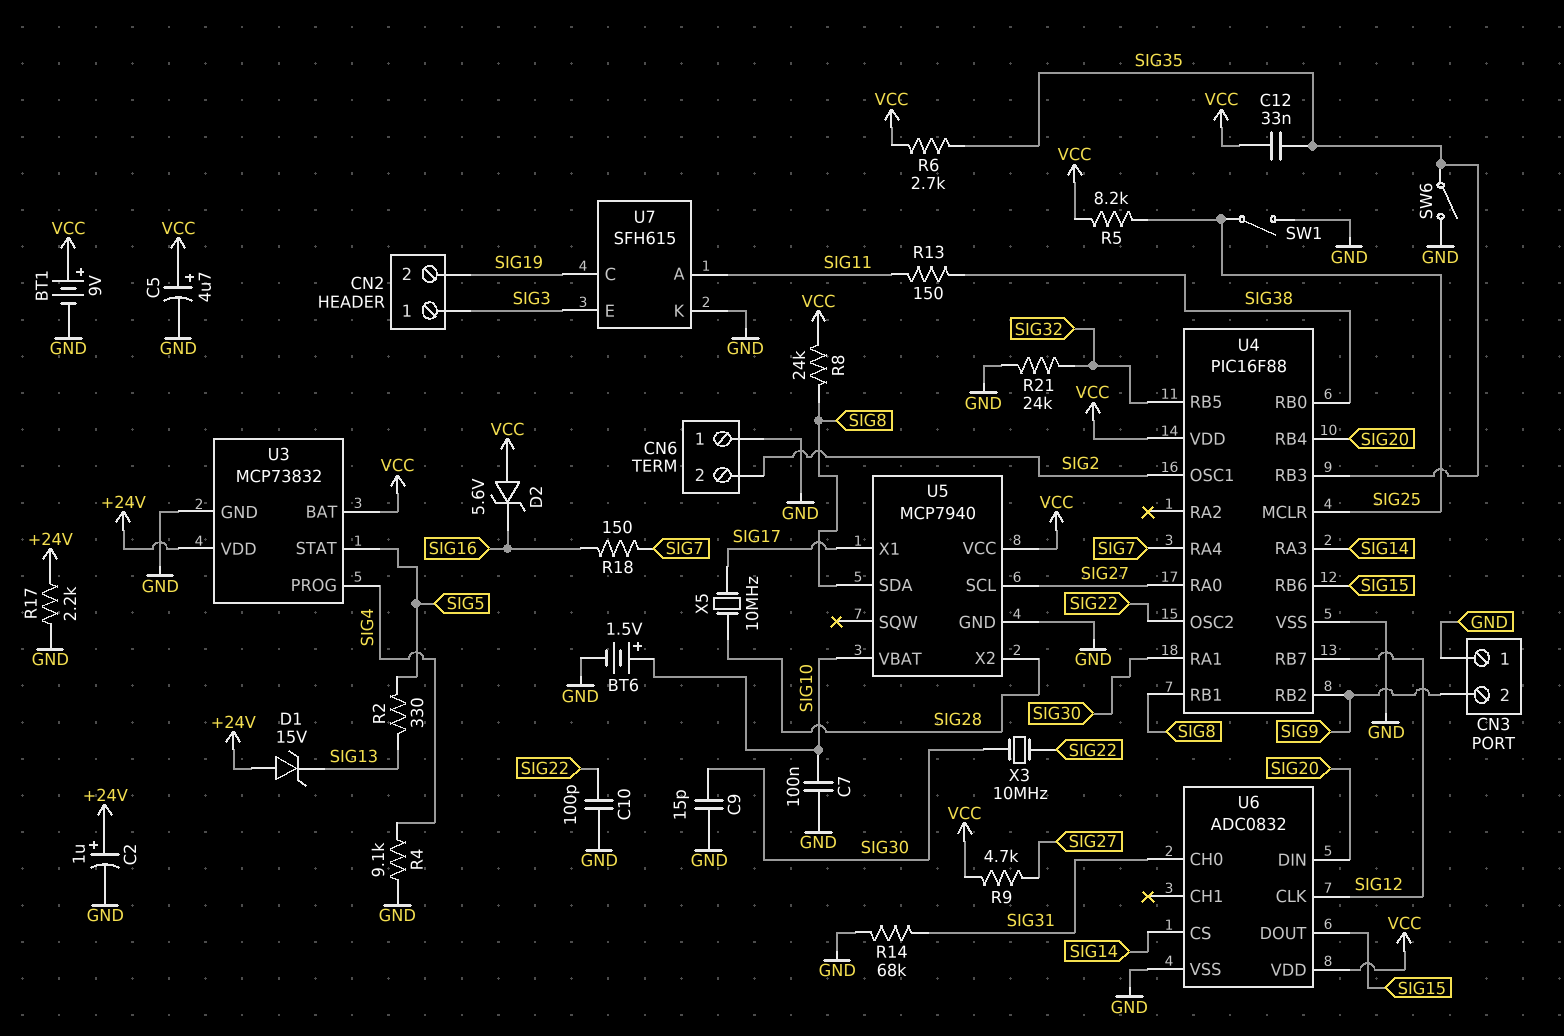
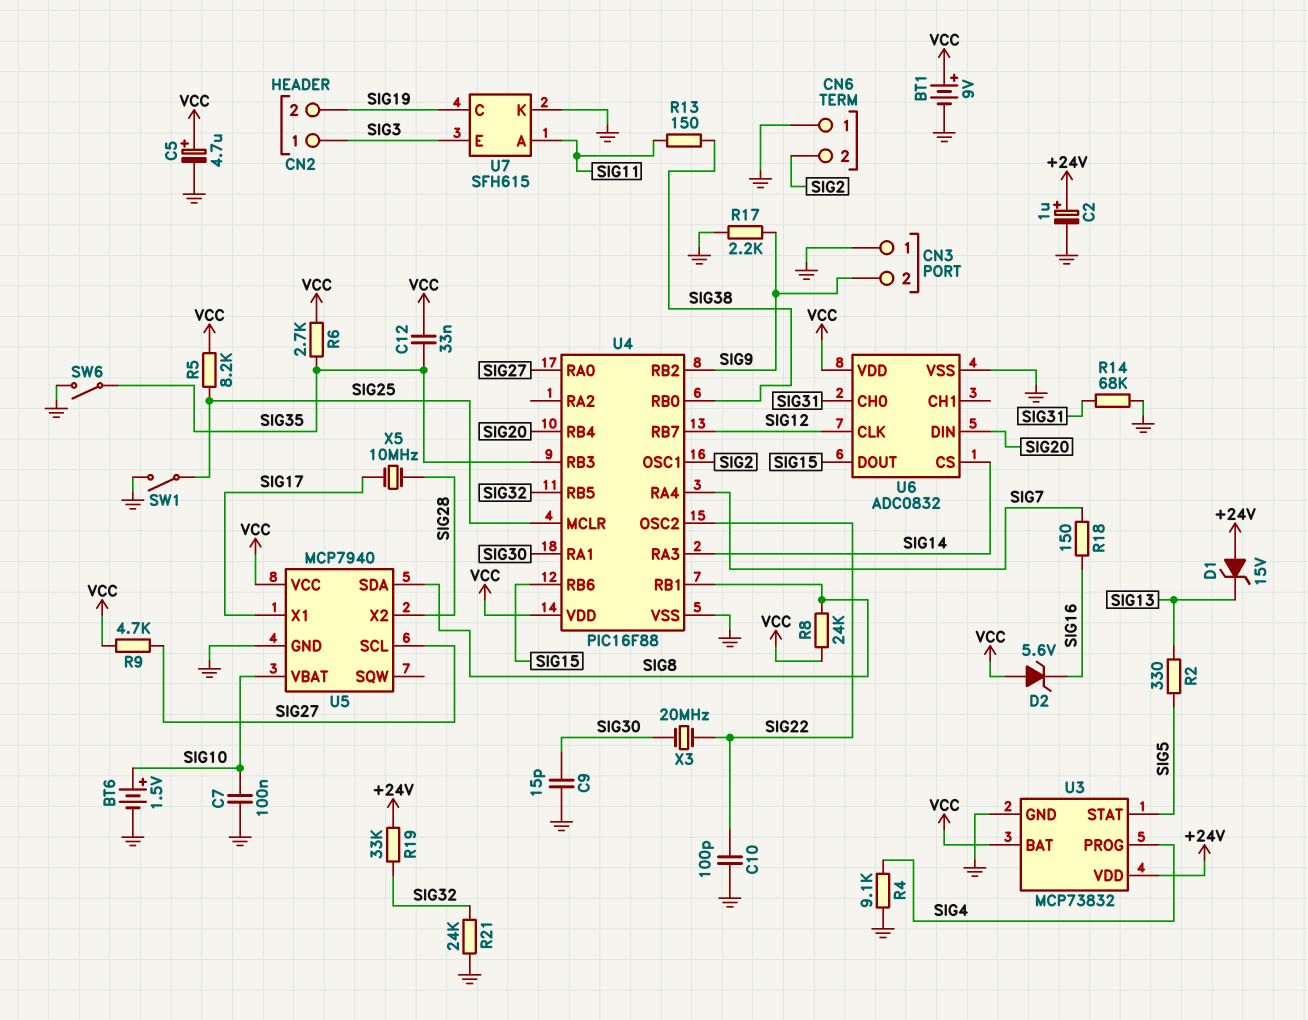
R17: 2.2k (+24V, GND) -> 2.2k (GND, SIG9)
R19: none -> 33k (+24V, SIG32)
X3: 10MHz (SIG22, SIG30) -> 20MHz (SIG22, SIG30)

